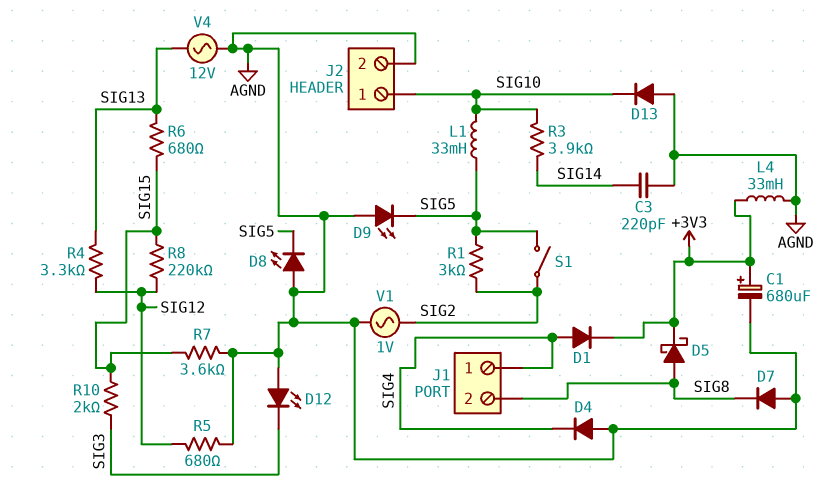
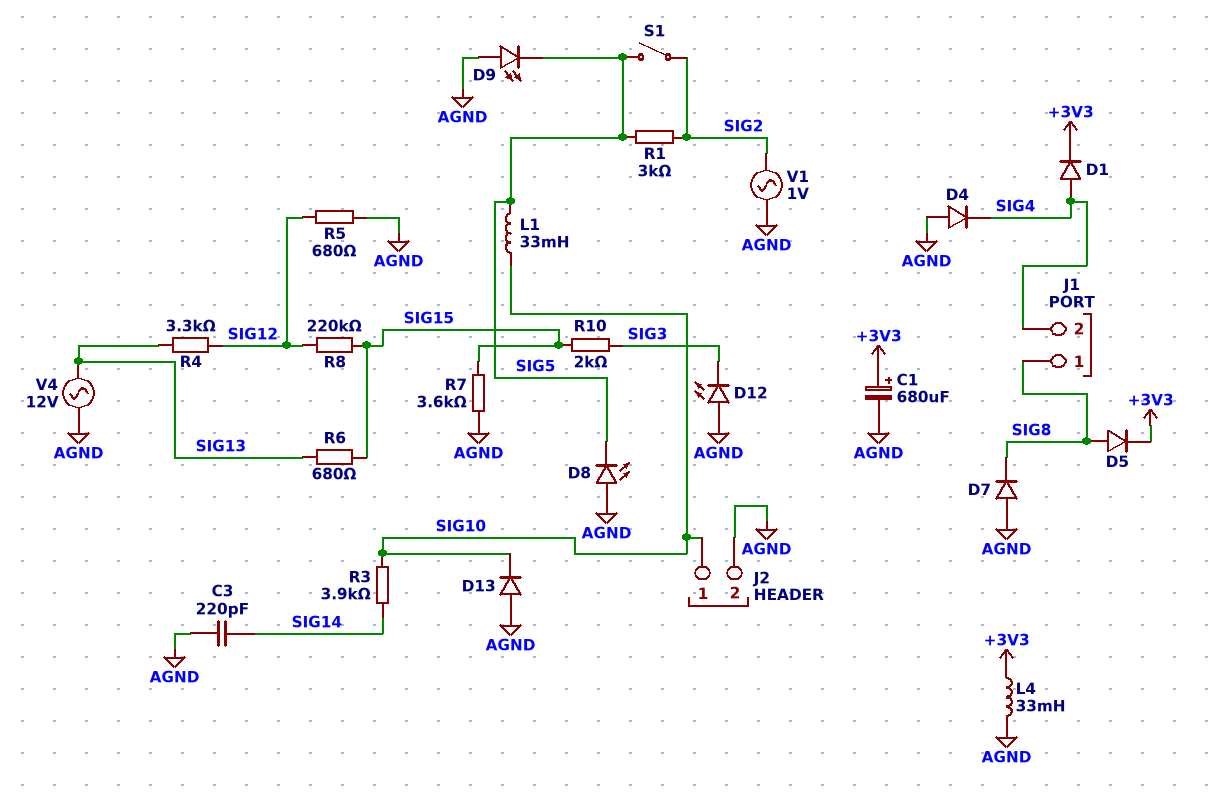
D5: schottky (A SIG8, K +3V3) -> diode (A SIG8, K +3V3)
J1 pin 1: SIG4 -> SIG8
J1 pin 2: SIG8 -> SIG4

